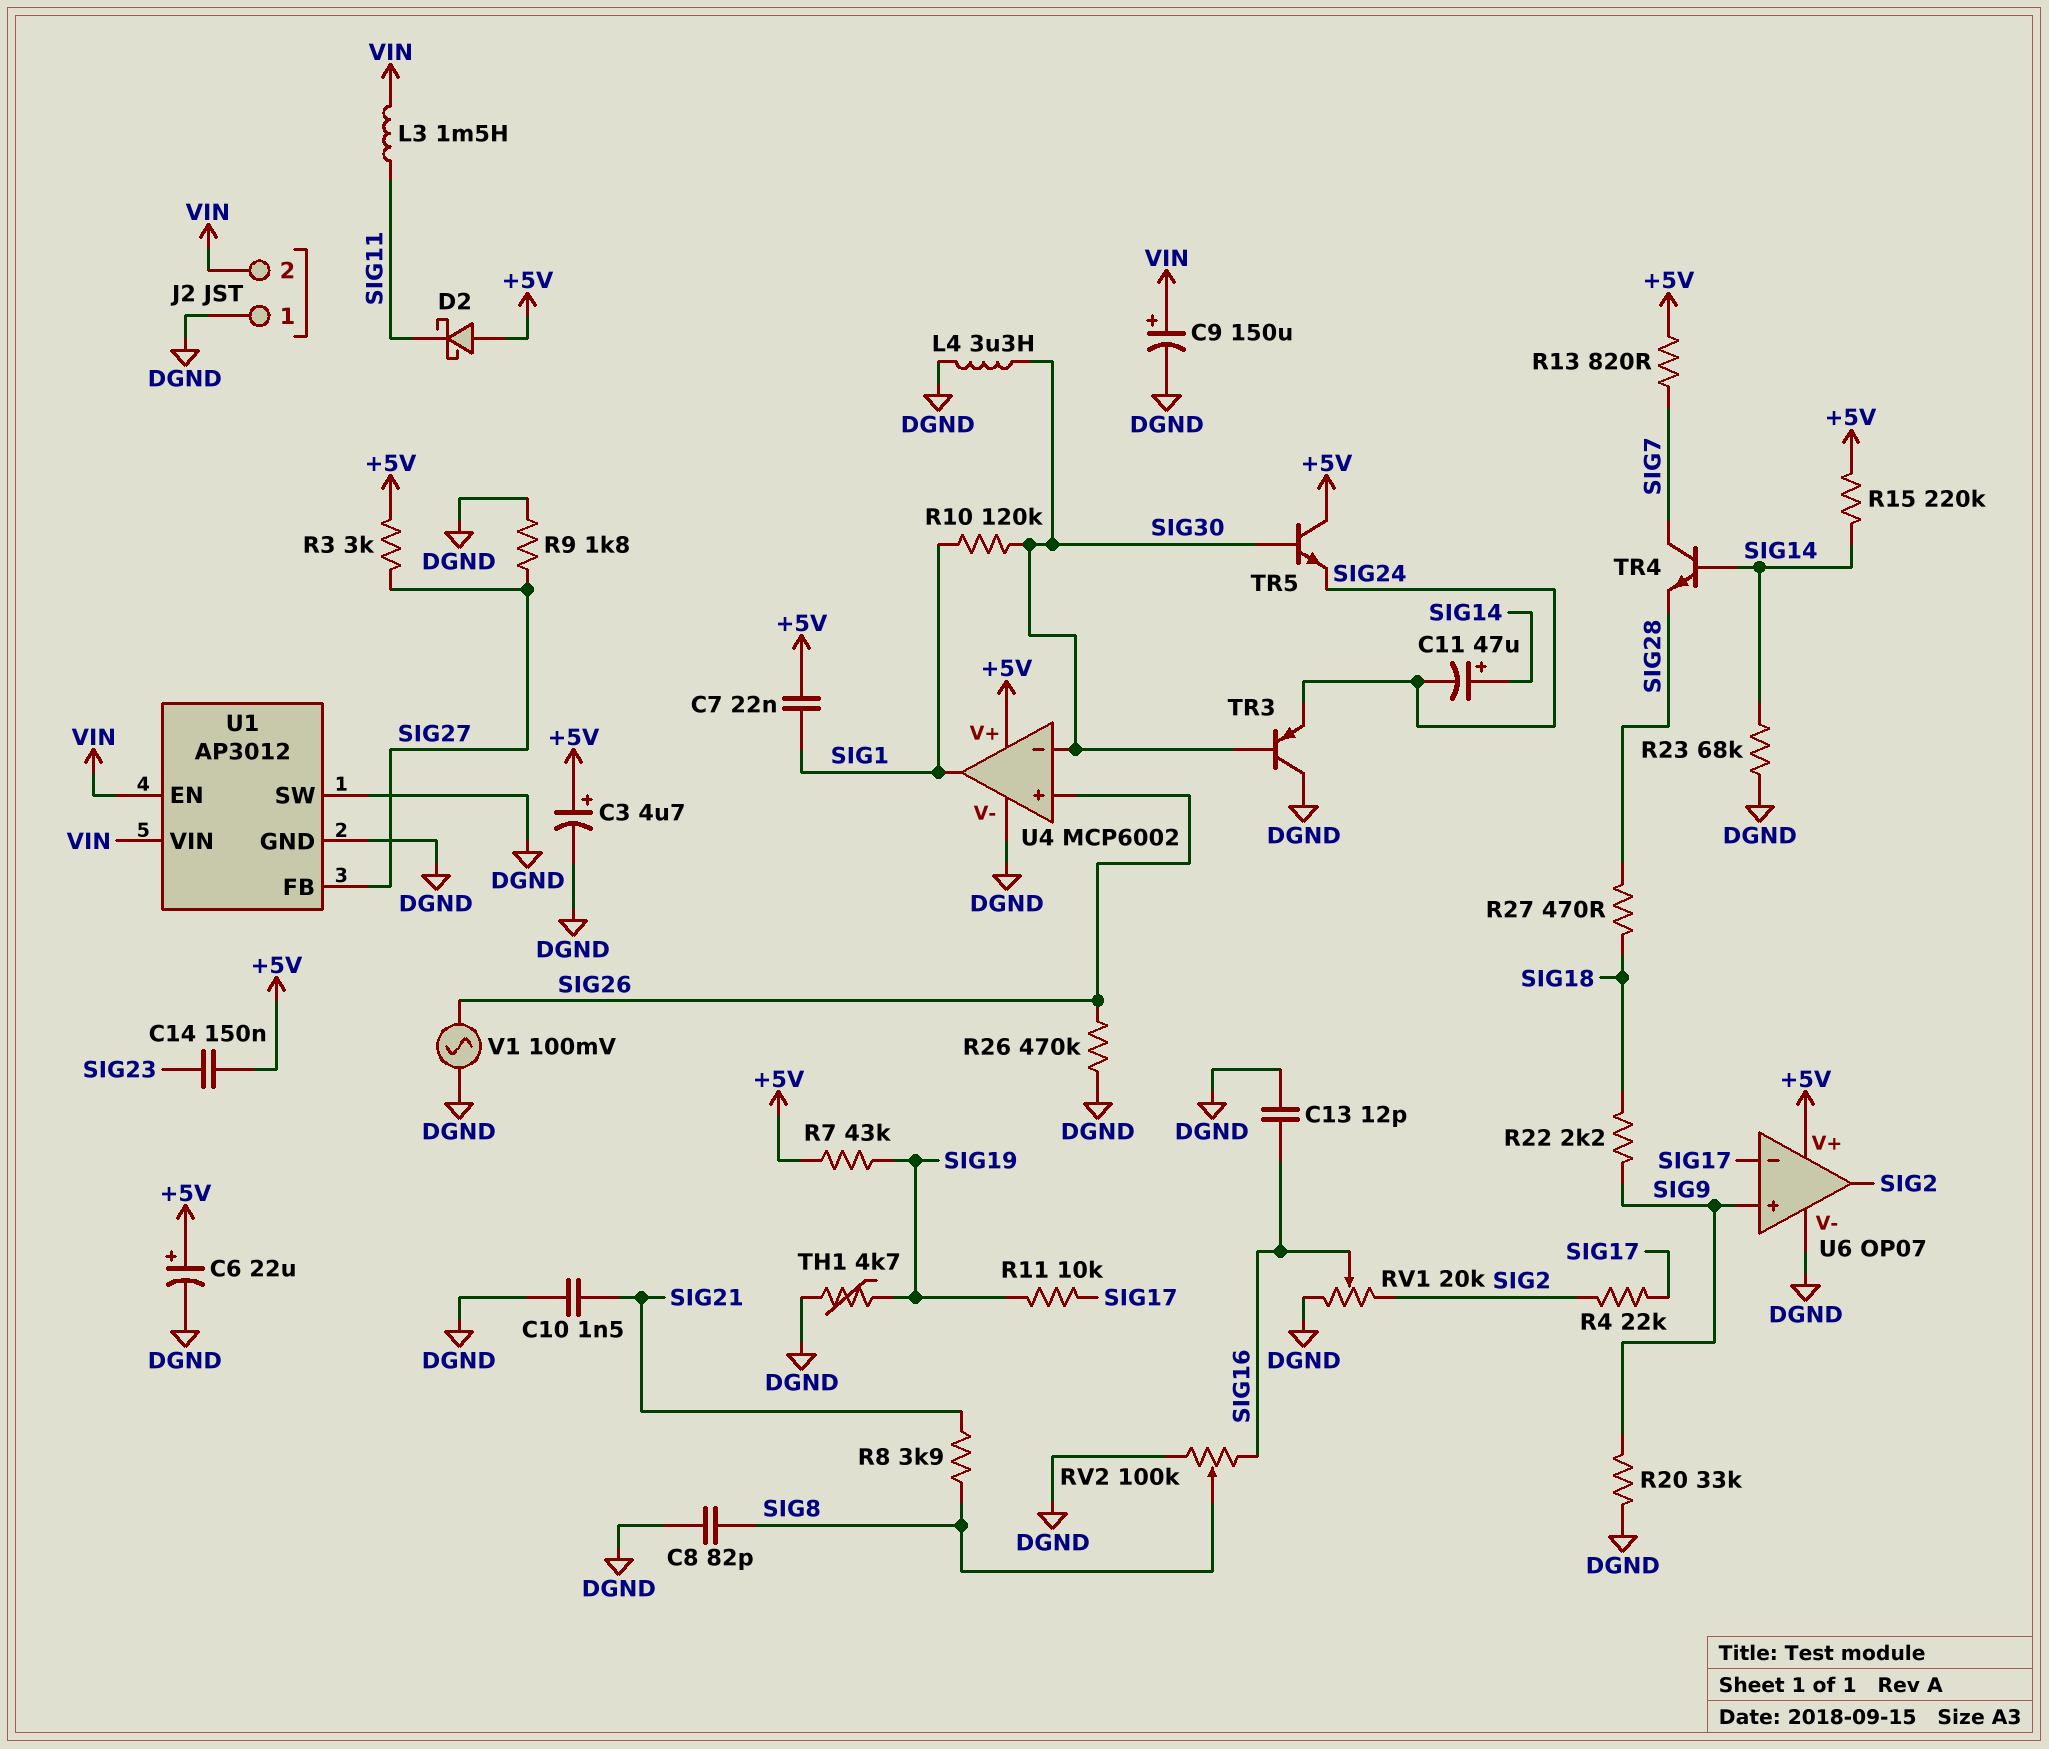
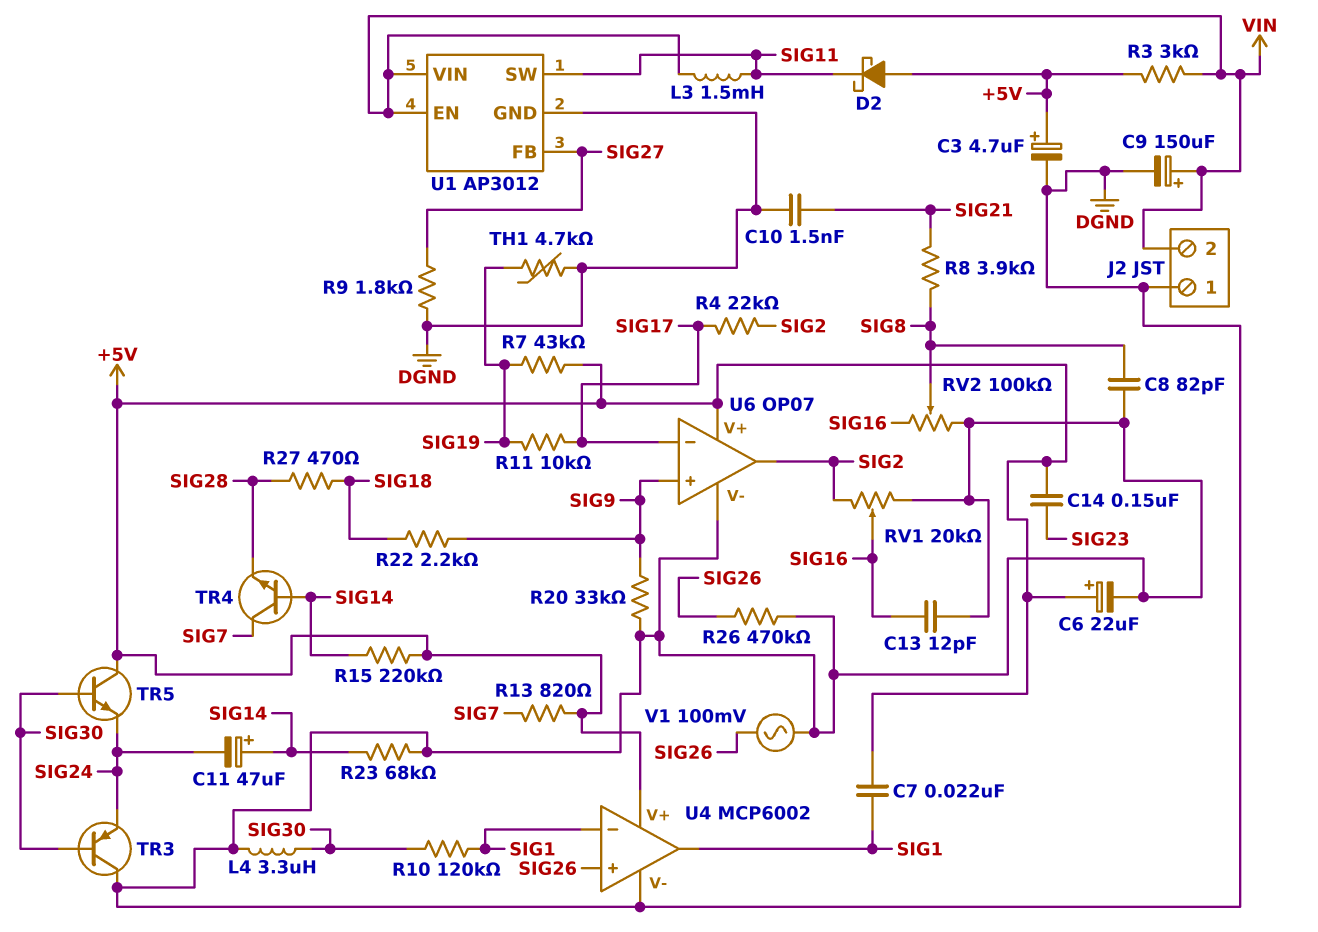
R3: 3k (+5V, SIG27) -> 3k (+5V, VIN)
U1 pin SW: DGND -> SIG11
U4 pin in-: SIG30 -> SIG1

